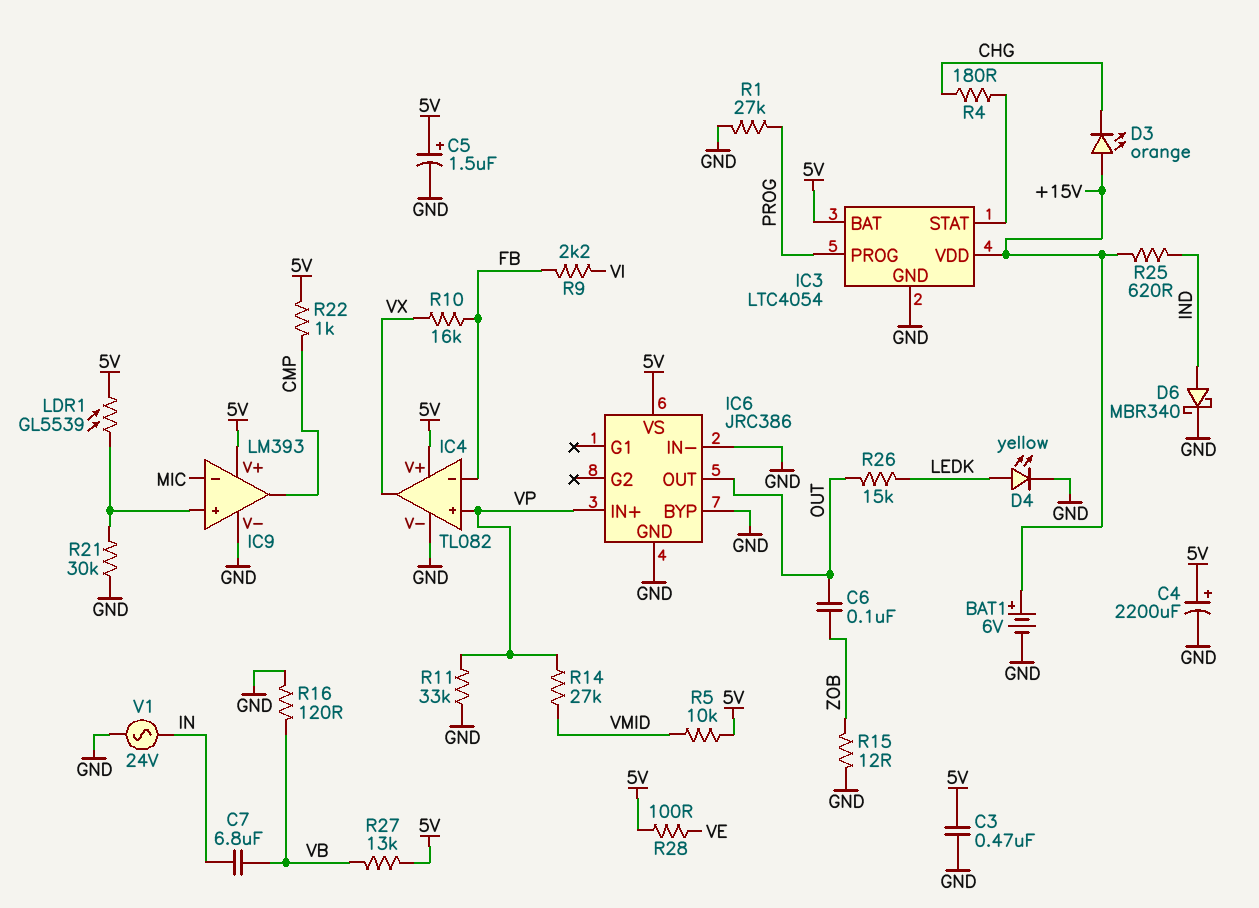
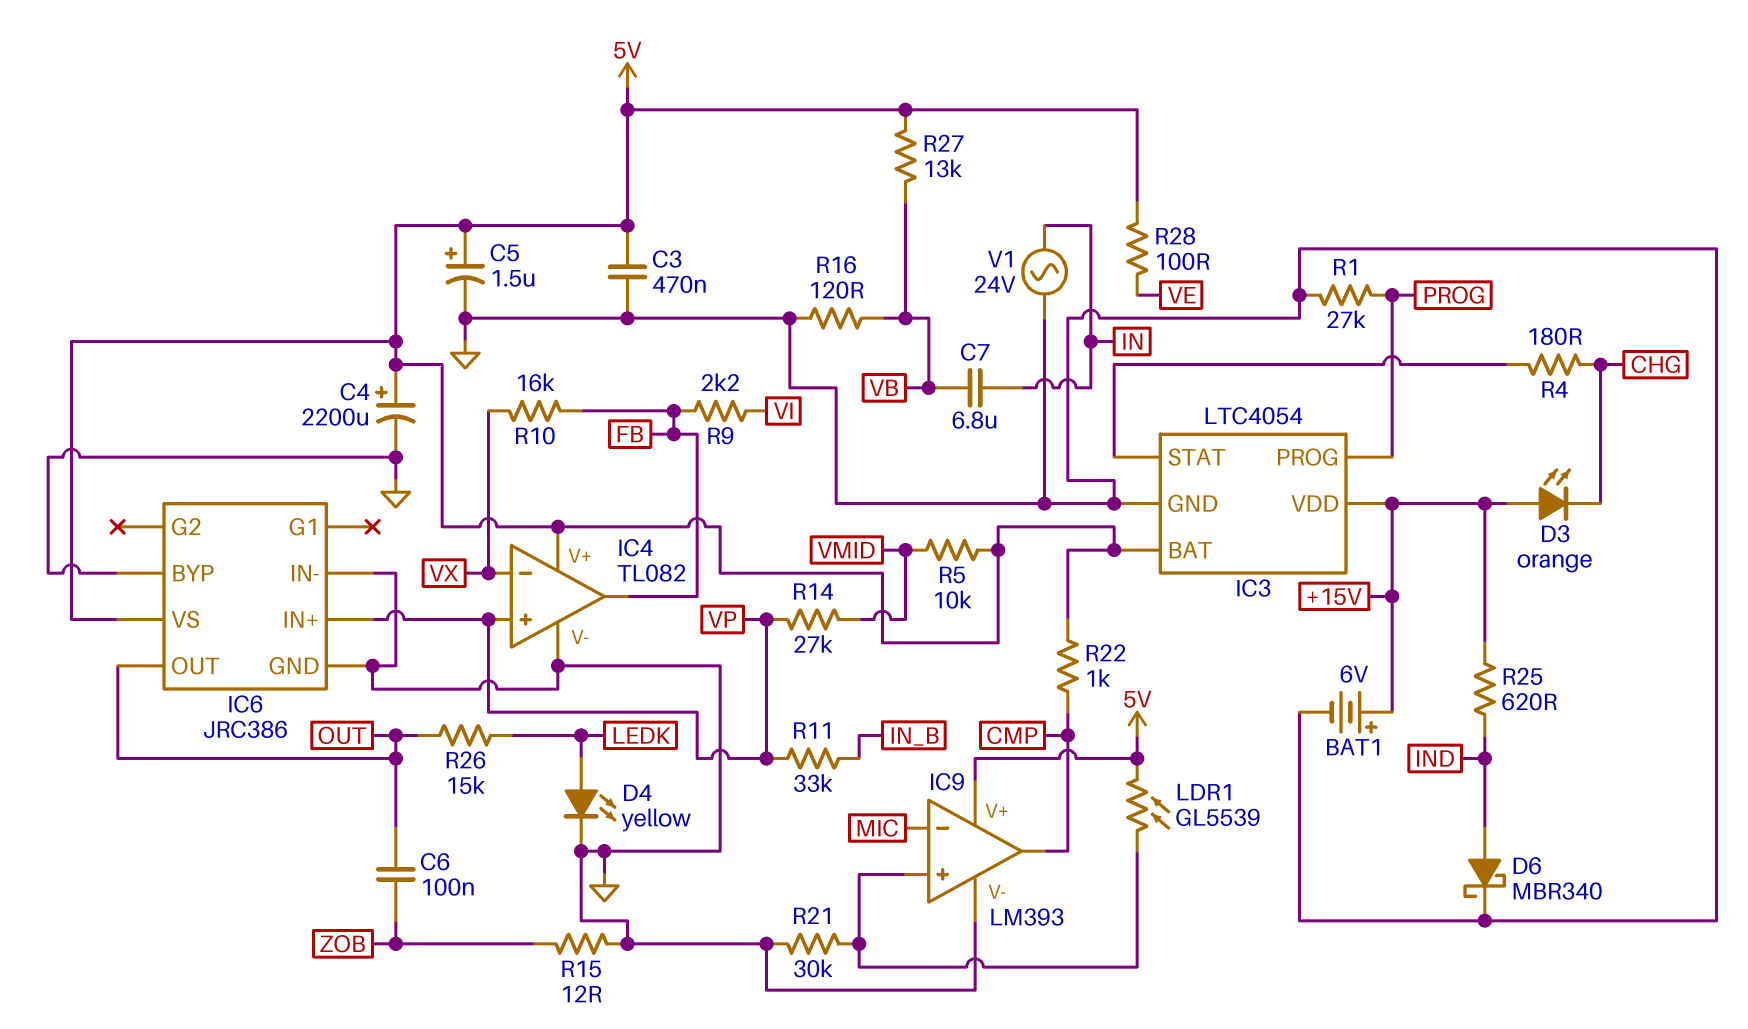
IC4 pin in-: FB -> VX
IC4 pin out: VX -> FB
R11: 33k (GND, VP) -> 33k (IN_B, VP)

